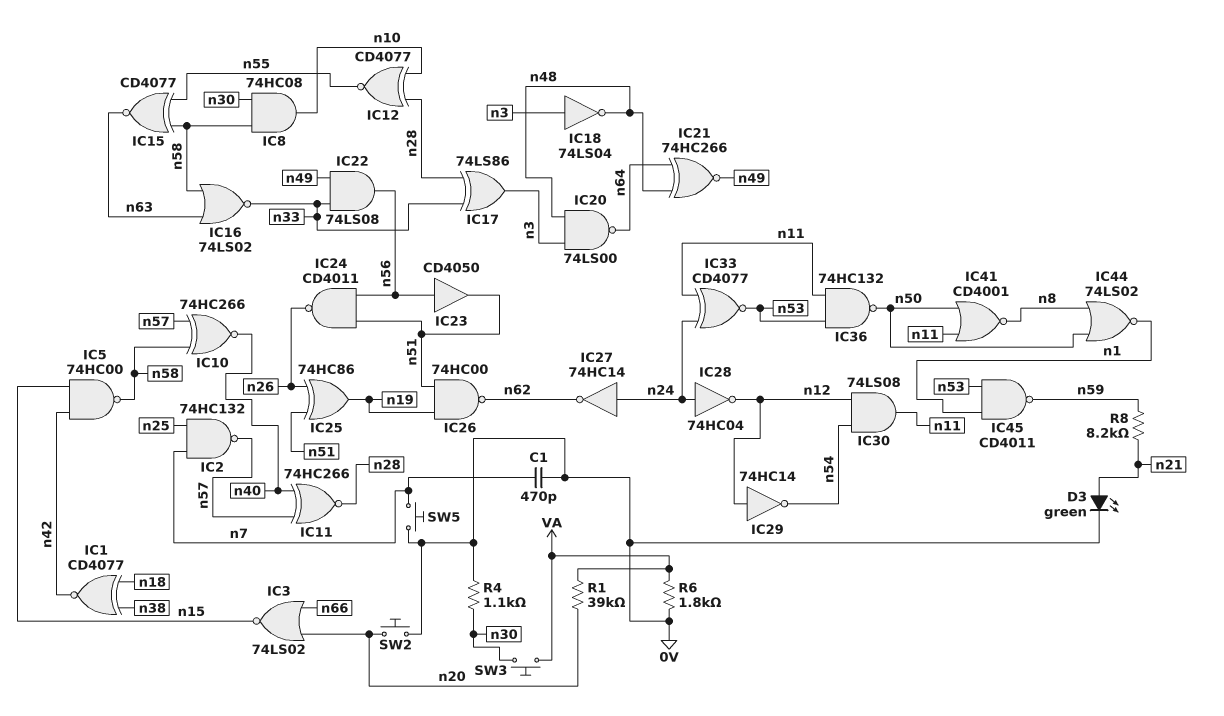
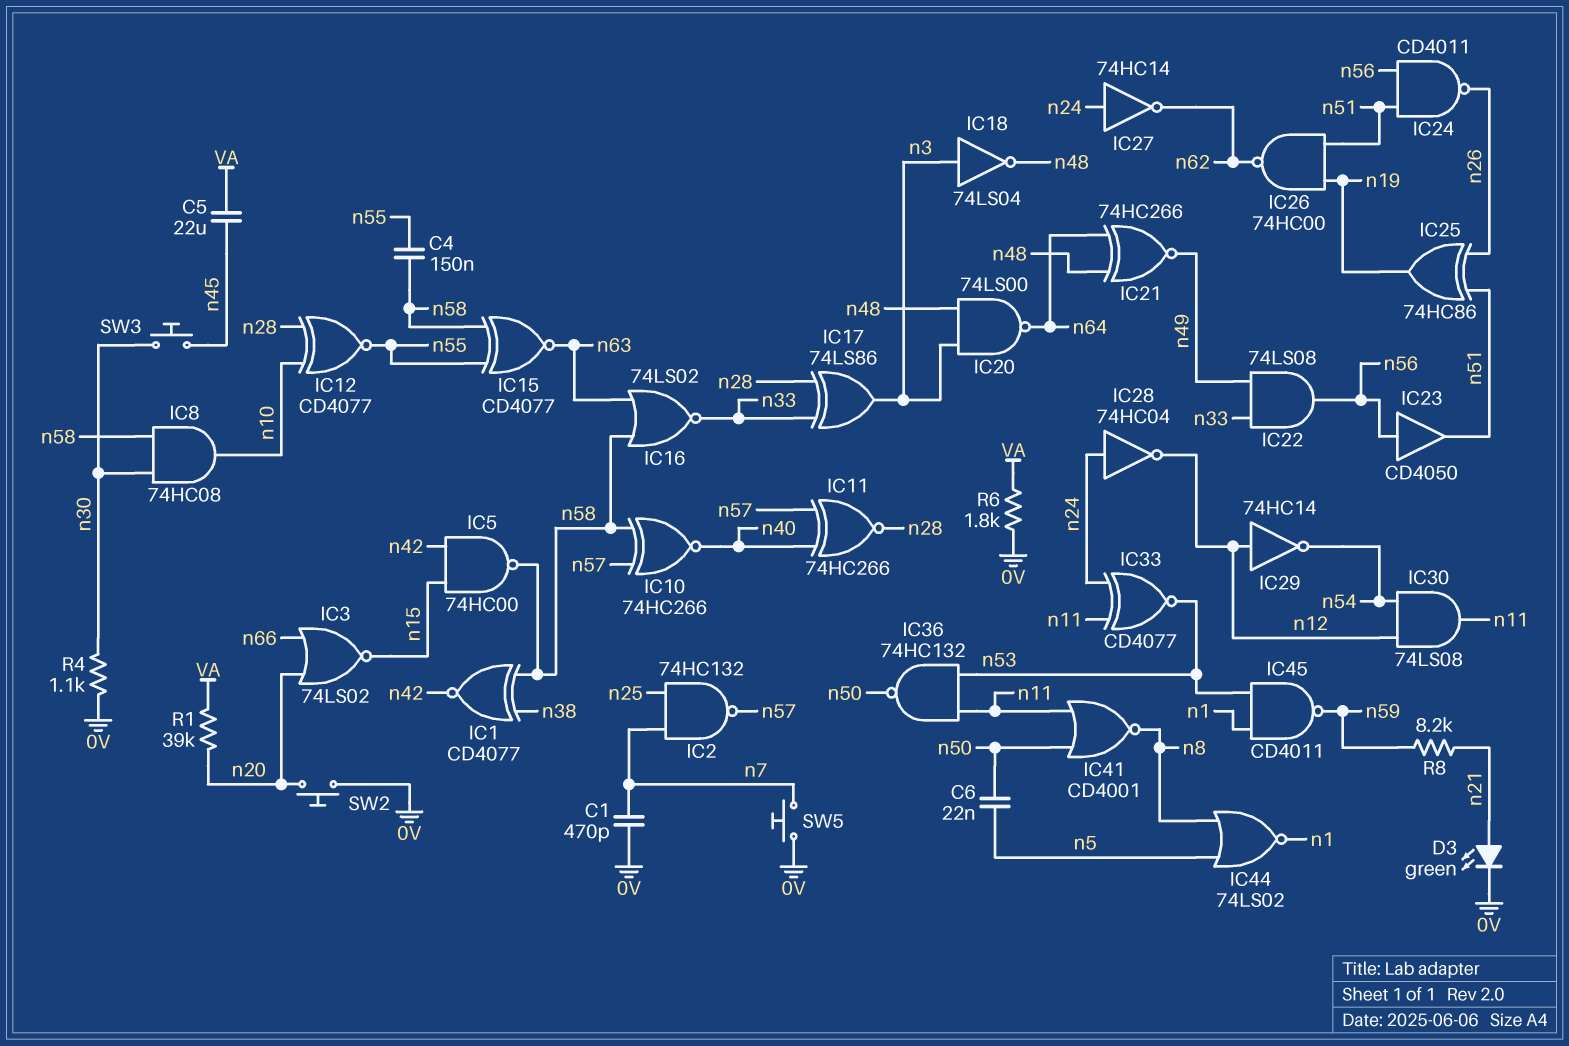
C4: none -> 150nF (n55, n58)
C5: none -> 22uF (VA, n45)
C6: none -> 22nF (n5, n50)
IC1: XNOR CD4077 (in n18, in n38, out n42) -> XNOR CD4077 (in n38, in n58, out n42)
IC44: NOR 74LS02 (in n8, in n50, out n1) -> NOR 74LS02 (in n5, in n8, out n1)
SW3: button (VA, n30) -> button (n30, n45)

